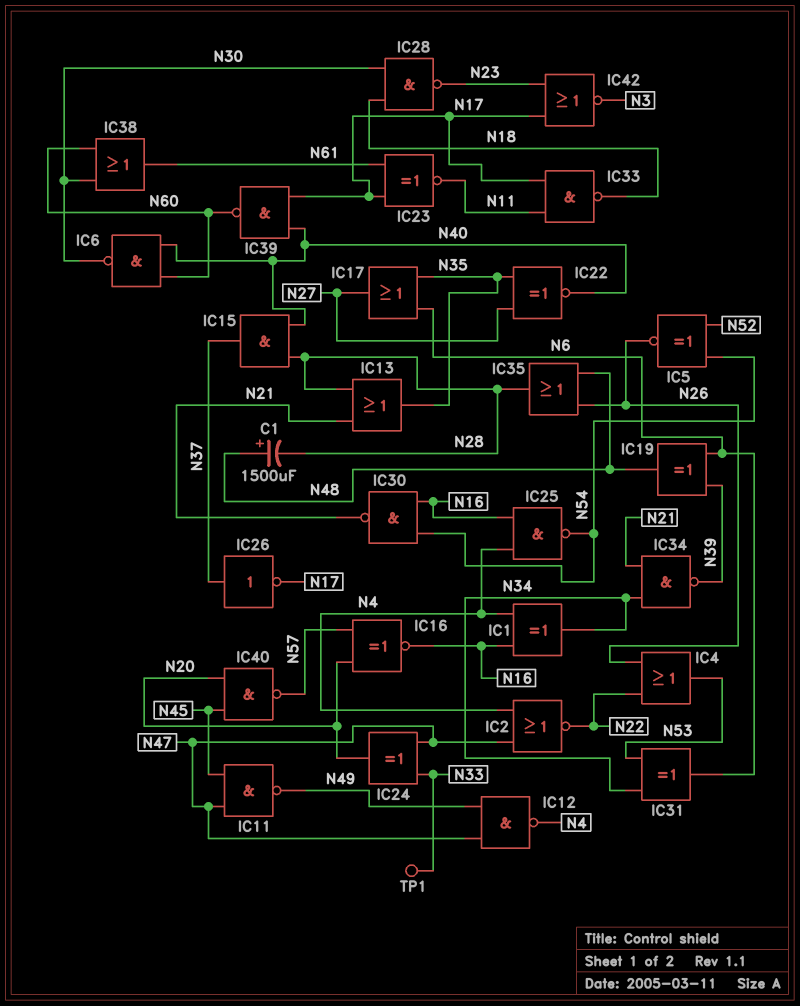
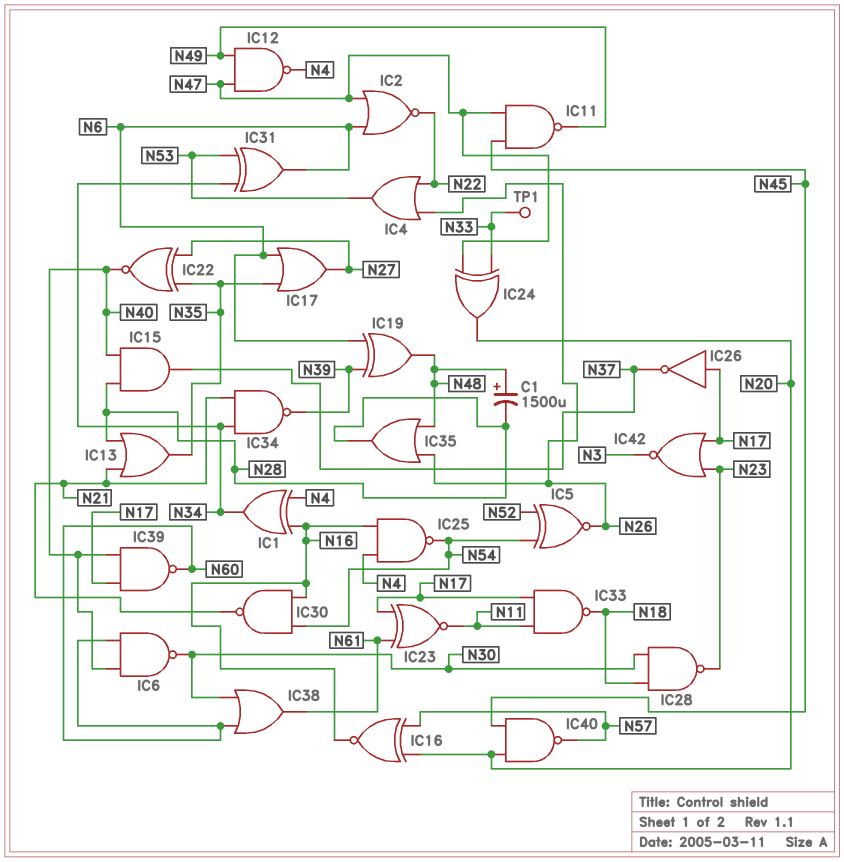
IC2: NOR (in N4, in N47, out N22) -> NOR (in N6, in N47, out N22)
IC26: NOT (in N37, out N17) -> NOT (in N17, out N37)

